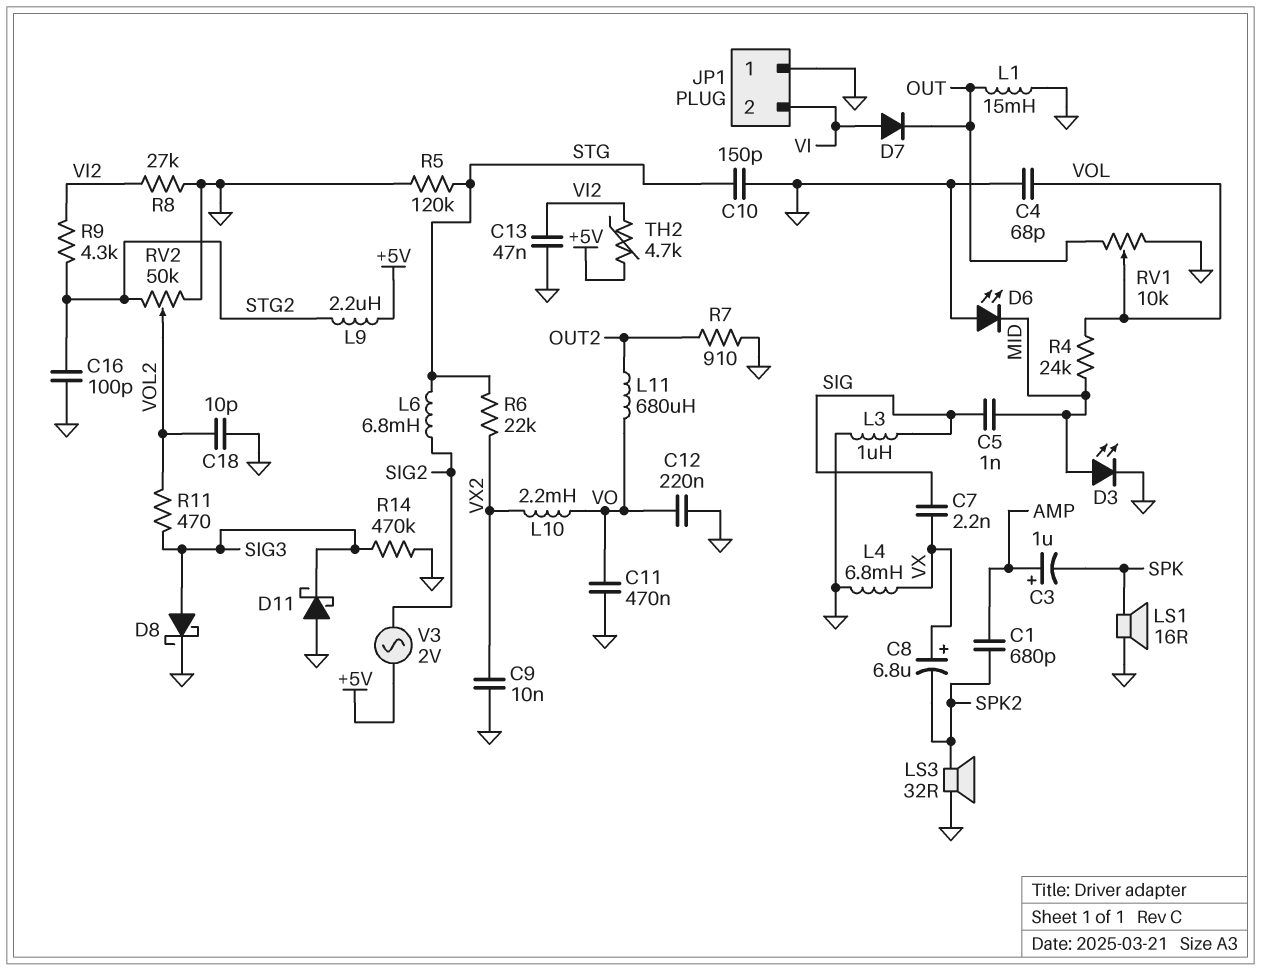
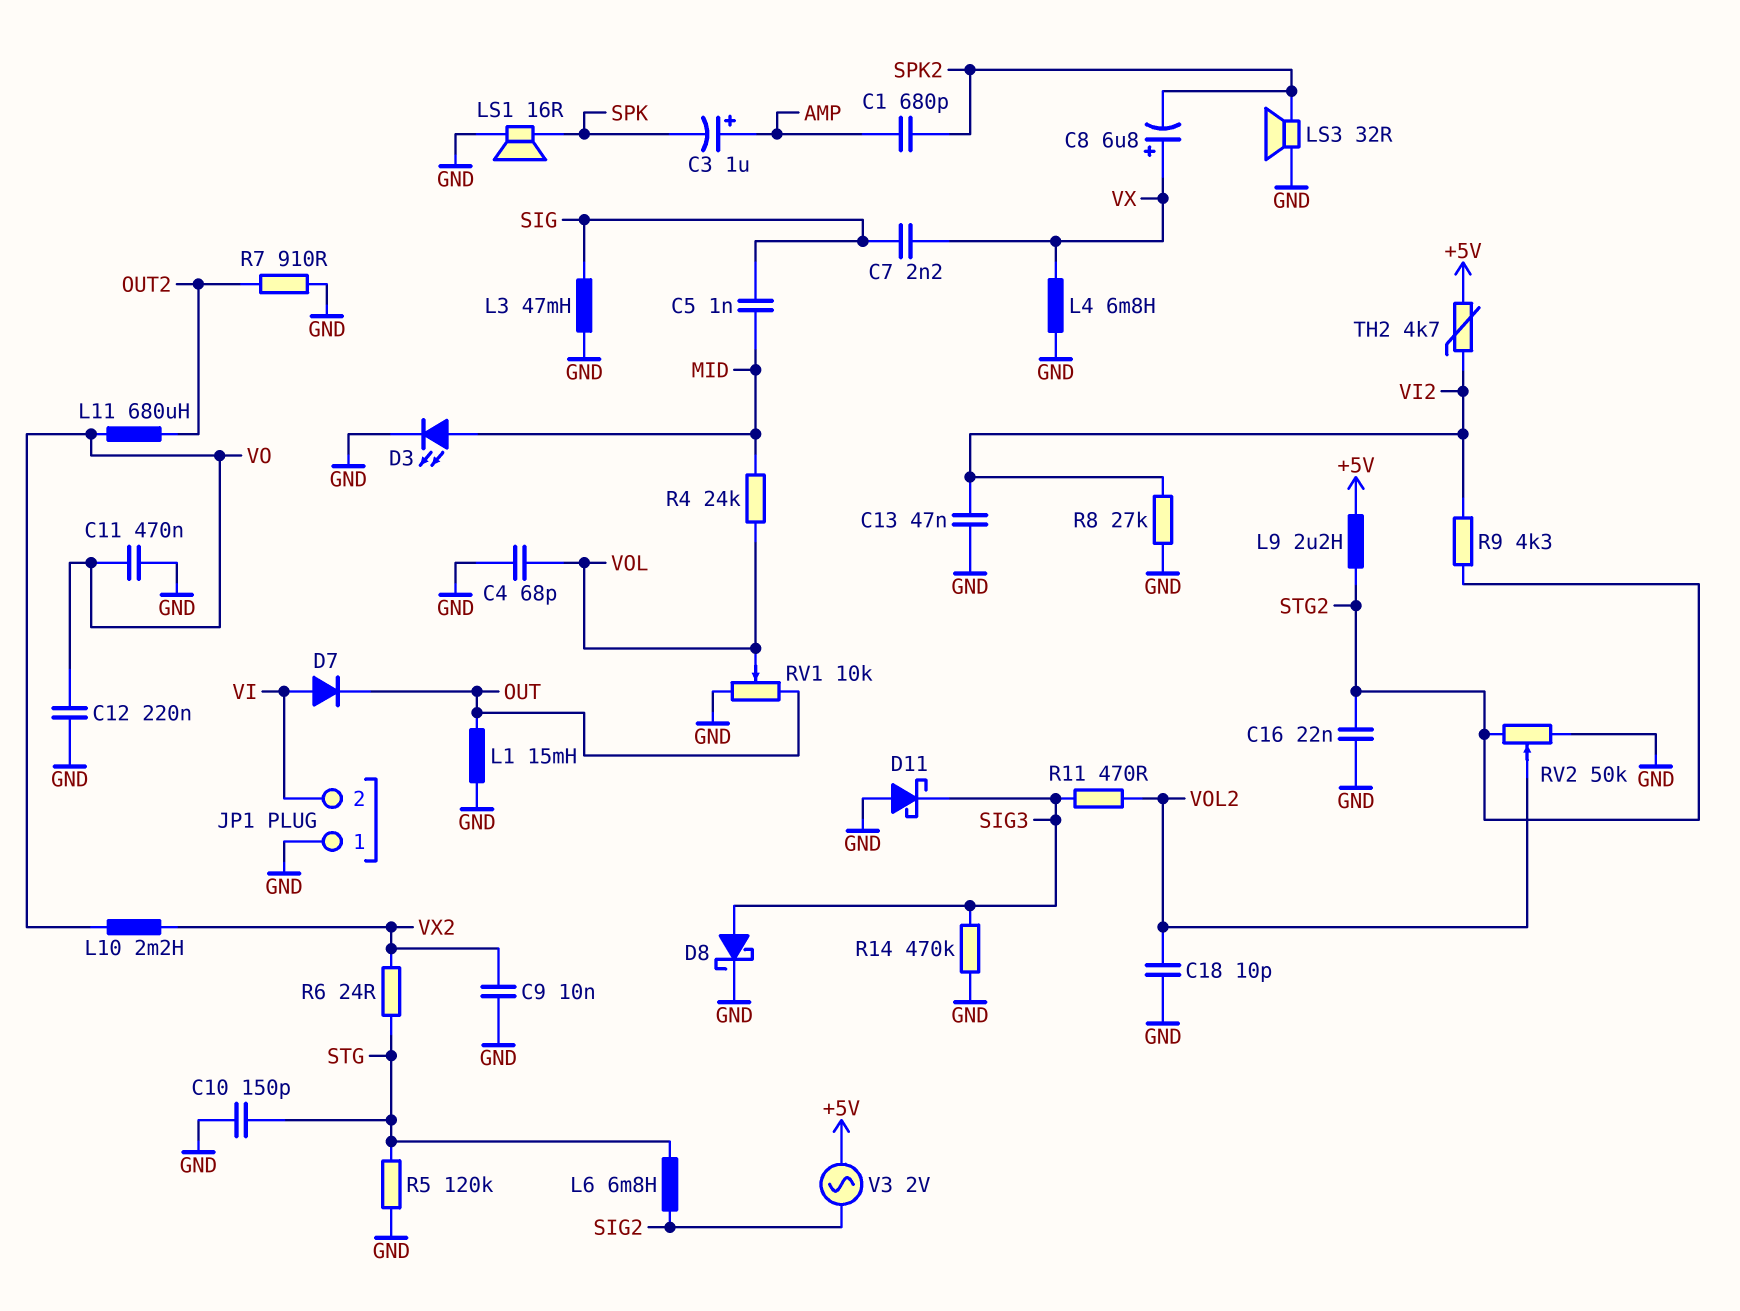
C16: 100pF (GND, STG2) -> 22nF (GND, STG2)
D6: LED (A GND, K MID) -> none
L3: 1uH (GND, SIG) -> 47mH (GND, SIG)
R6: 22k (STG, VX2) -> 24 (STG, VX2)

